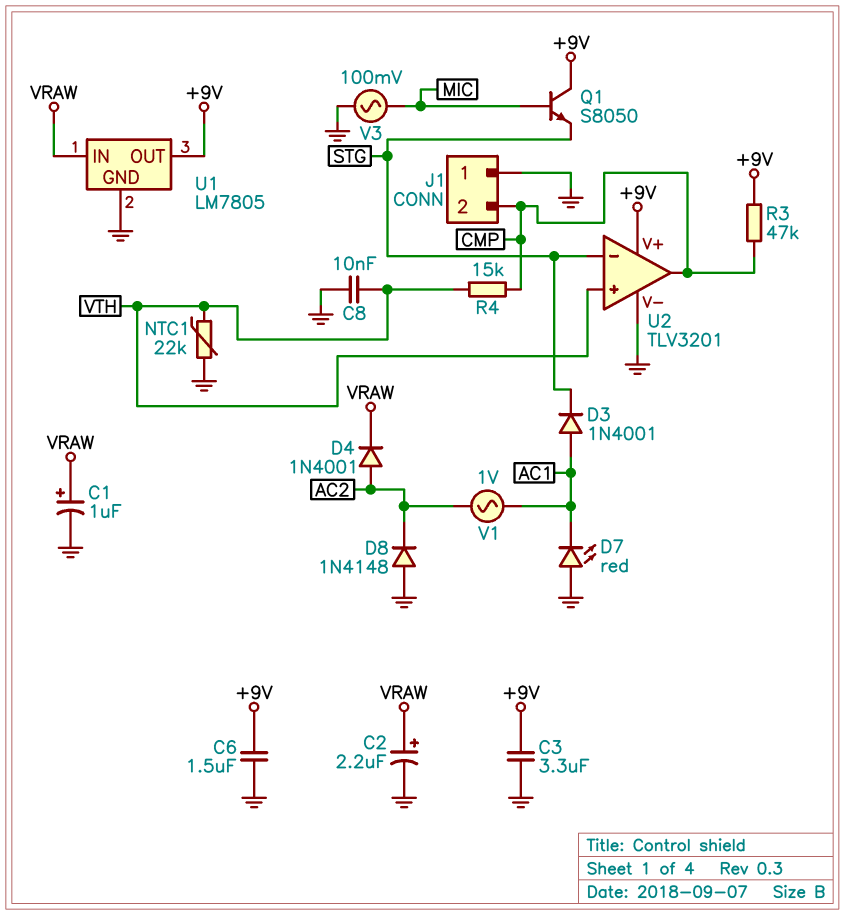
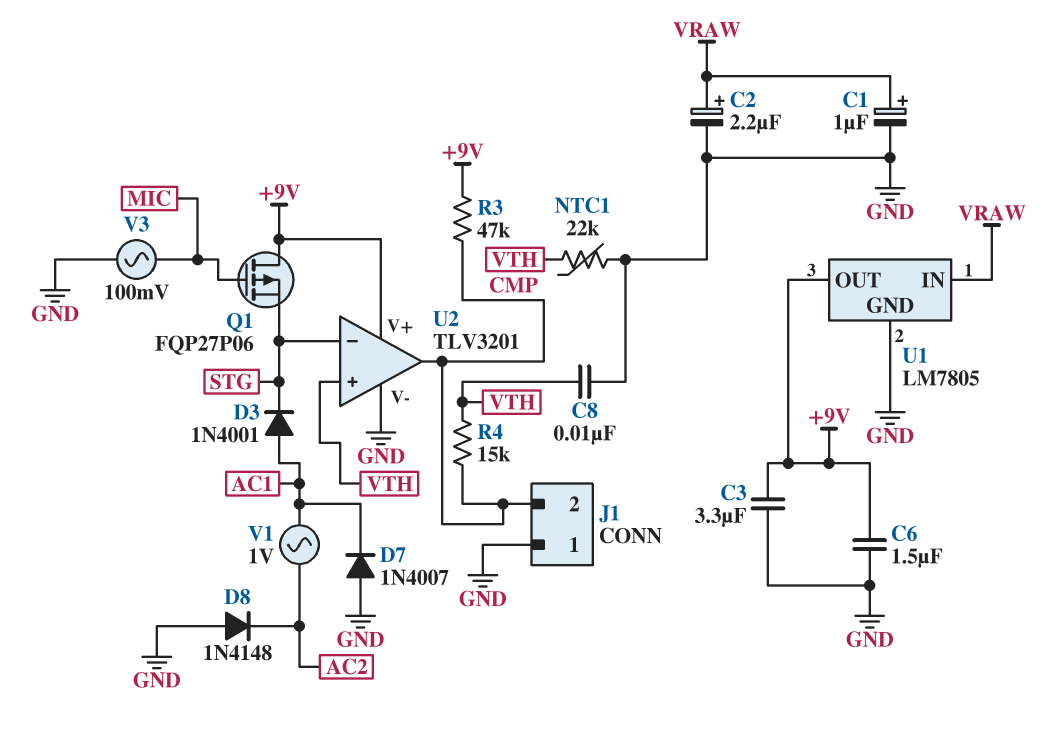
D4: diode 1N4001 (A AC2, K VRAW) -> none
D7: LED red (A GND, K AC1) -> diode 1N4007 (A GND, K AC1)
Q1: NPN S8050 (B MIC, C +9V, E STG) -> PMOS FQP27P06 (G MIC, D +9V, S STG)

